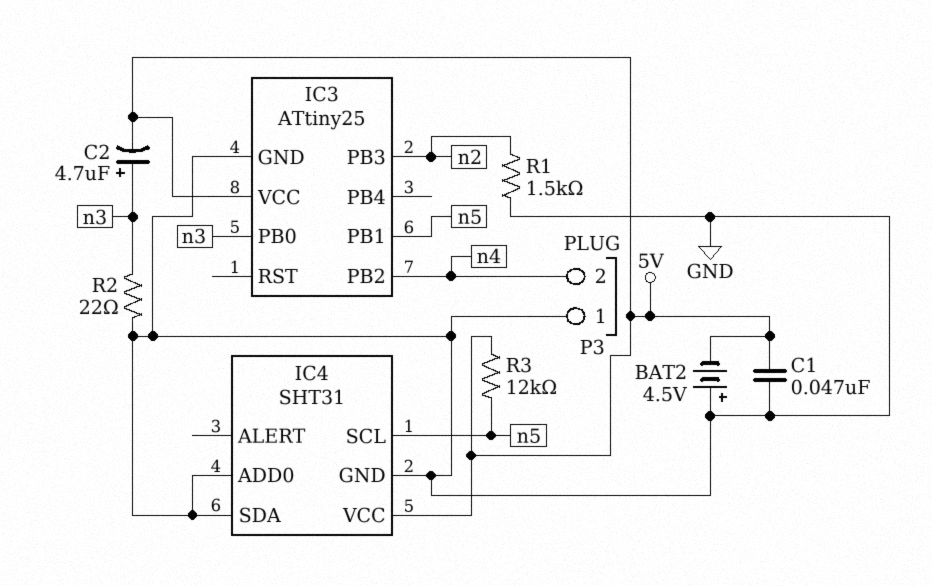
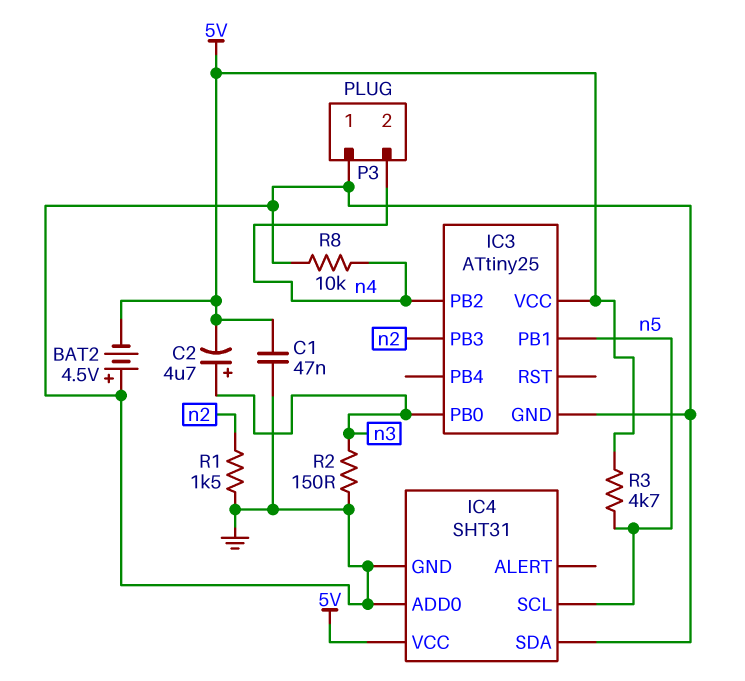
R2: 22 (GND, n3) -> 150 (GND, n3)
R3: 12k (5V, n5) -> 4.7k (5V, n5)
R8: none -> 10k (GND, n4)

